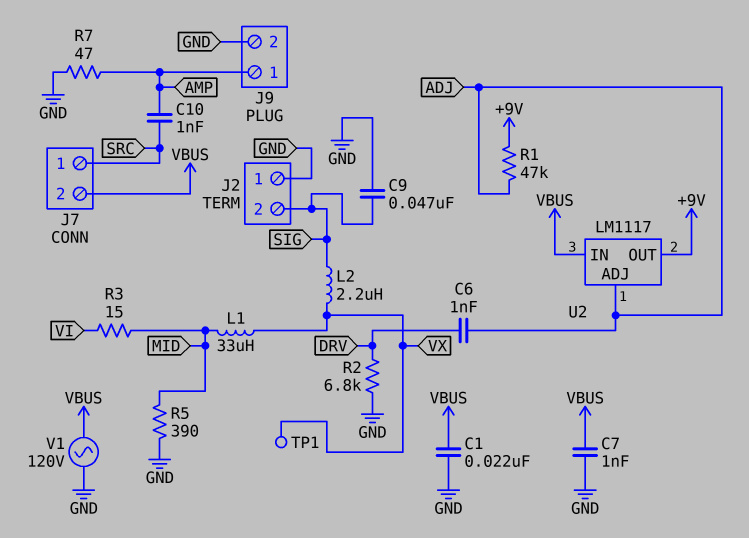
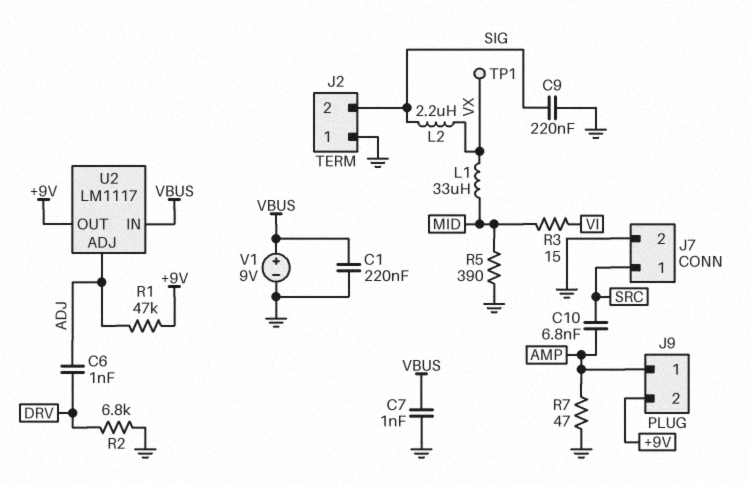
C1: 22nF (GND, VBUS) -> 220nF (GND, VBUS)
C9: 47nF (GND, SIG) -> 220nF (GND, SIG)
C10: 1nF (AMP, SRC) -> 6.8nF (AMP, SRC)
J7 pin 2: VBUS -> GND
J9 pin 2: GND -> +9V
V1: AC 120V (GND, VBUS) -> 9V (plus VBUS, minus GND)

